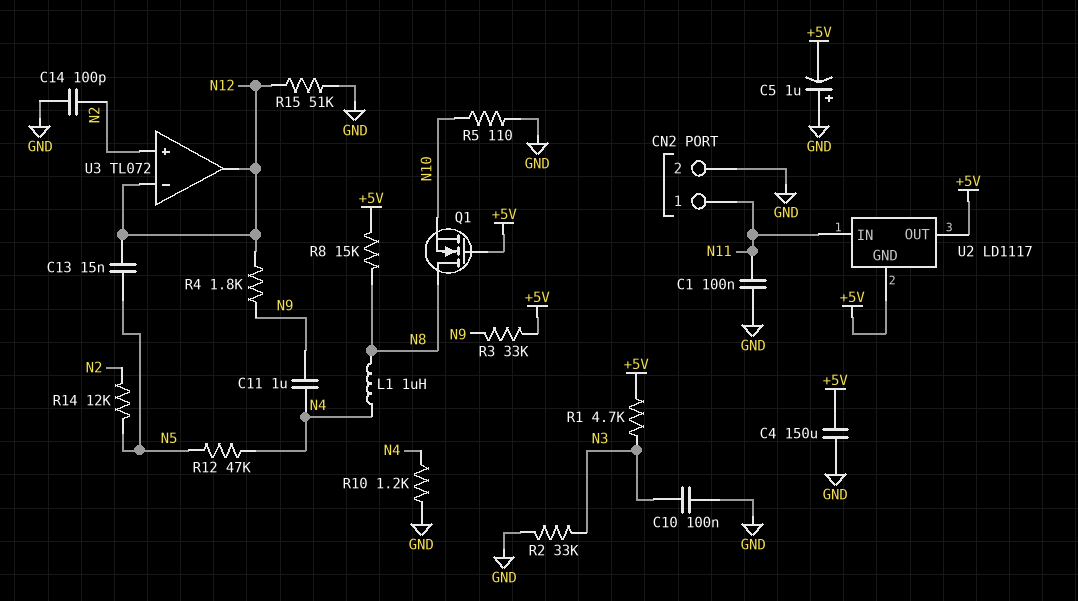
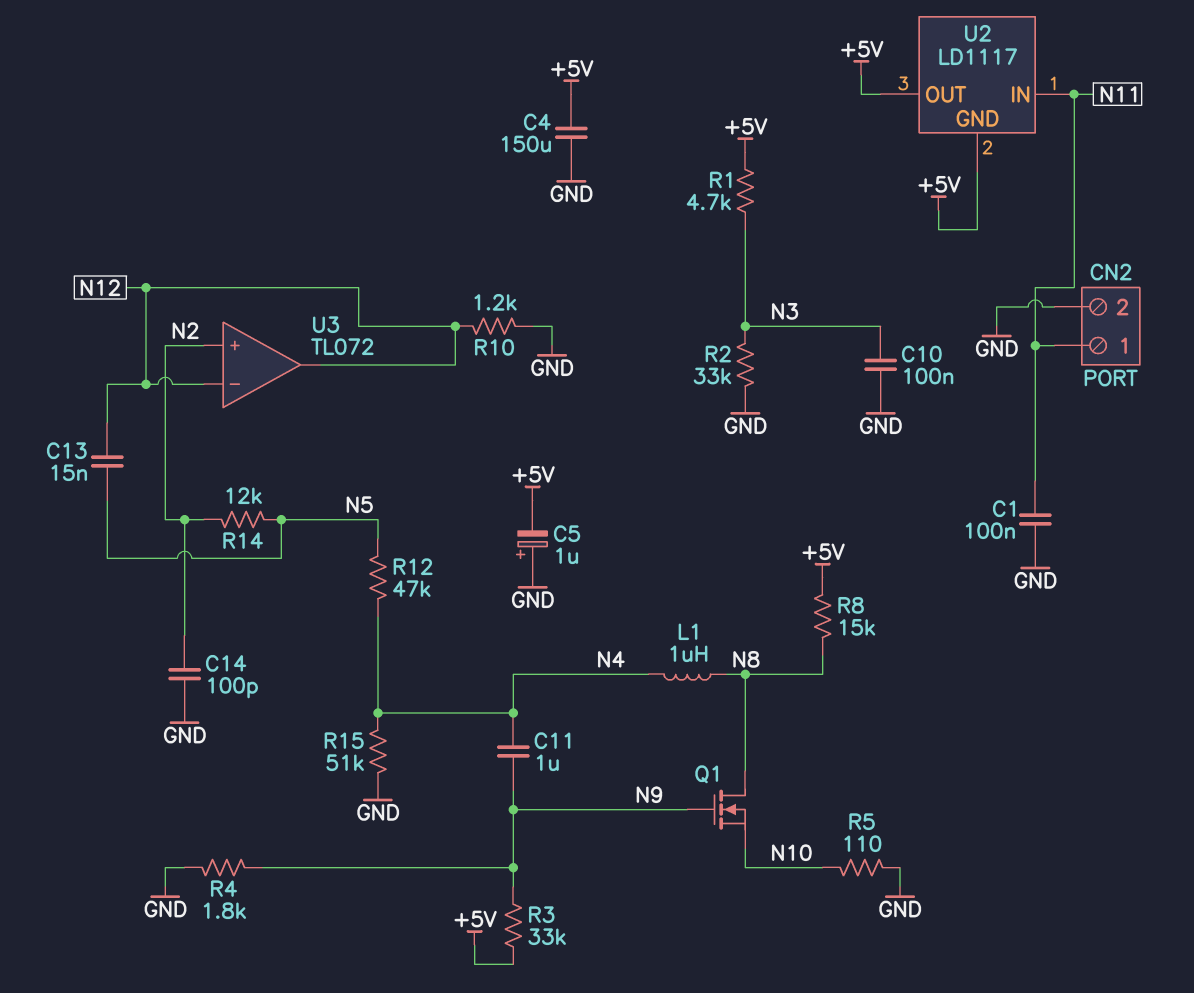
Q1: NMOS (G +5V, D N8, S N10) -> NMOS (G N9, D N8, S N10)
R4: 1.8k (N9, N12) -> 1.8k (GND, N9)
R10: 1.2k (GND, N4) -> 1.2k (GND, N12)
R15: 51k (GND, N12) -> 51k (GND, N4)

